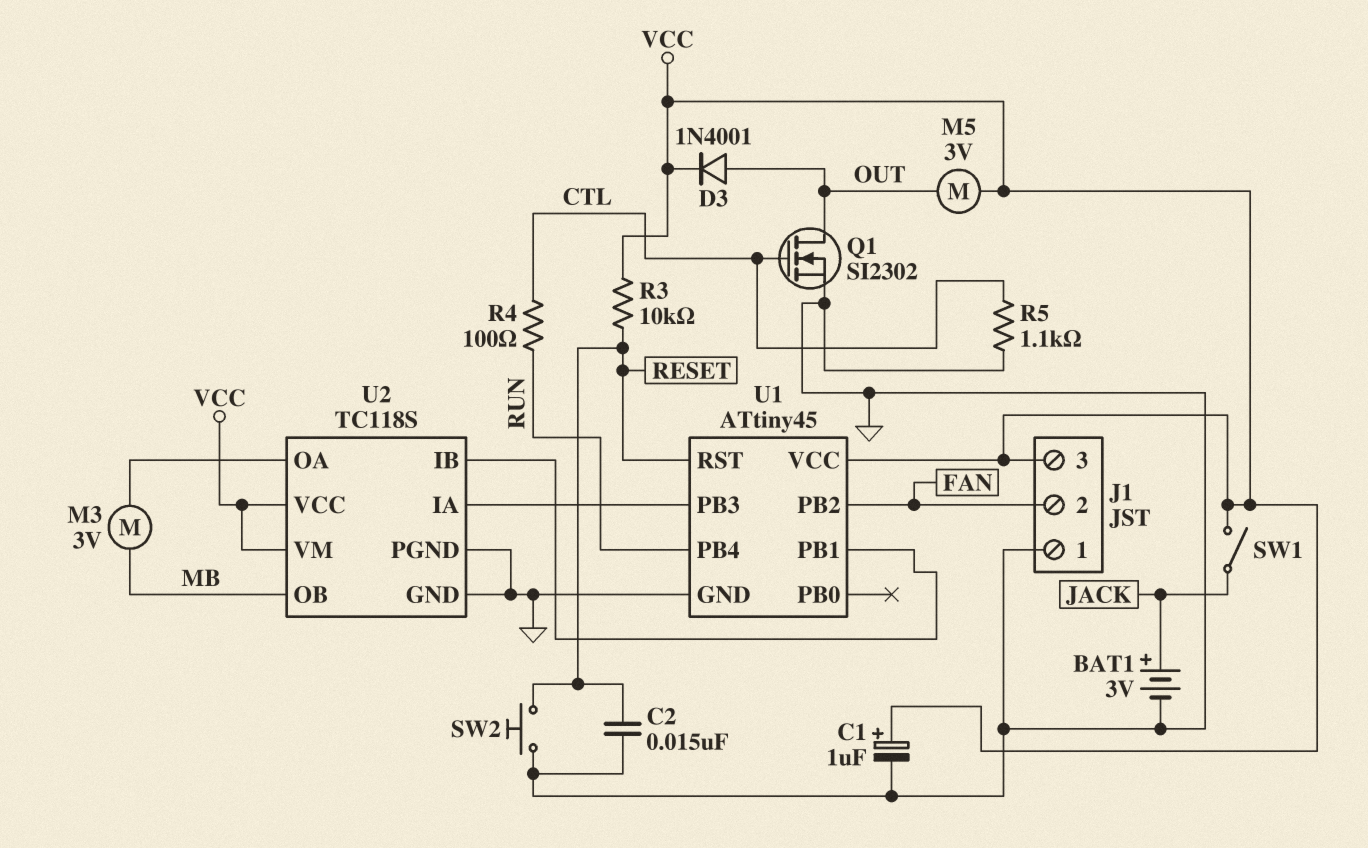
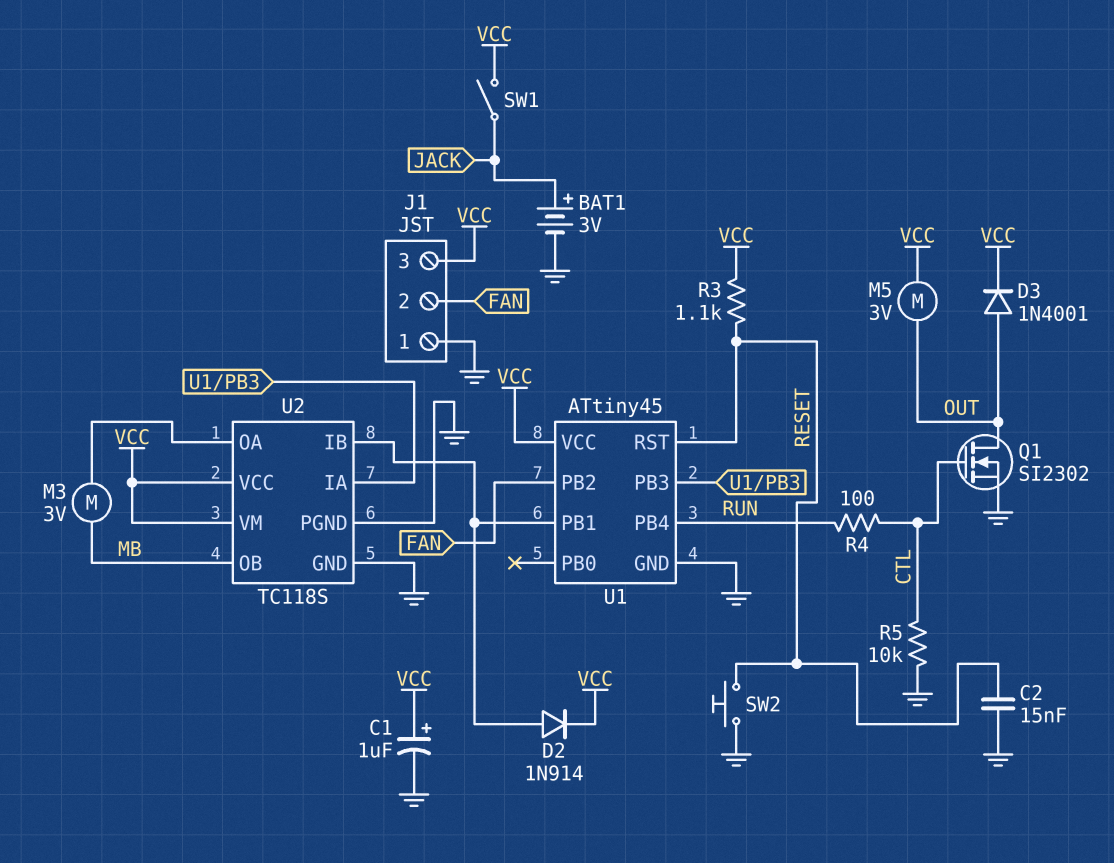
D2: none -> diode 1N914 (A U1/PB1, K VCC)
R3: 10k (RESET, VCC) -> 1.1k (RESET, VCC)
R5: 1.1k (CTL, GND) -> 10k (CTL, GND)

